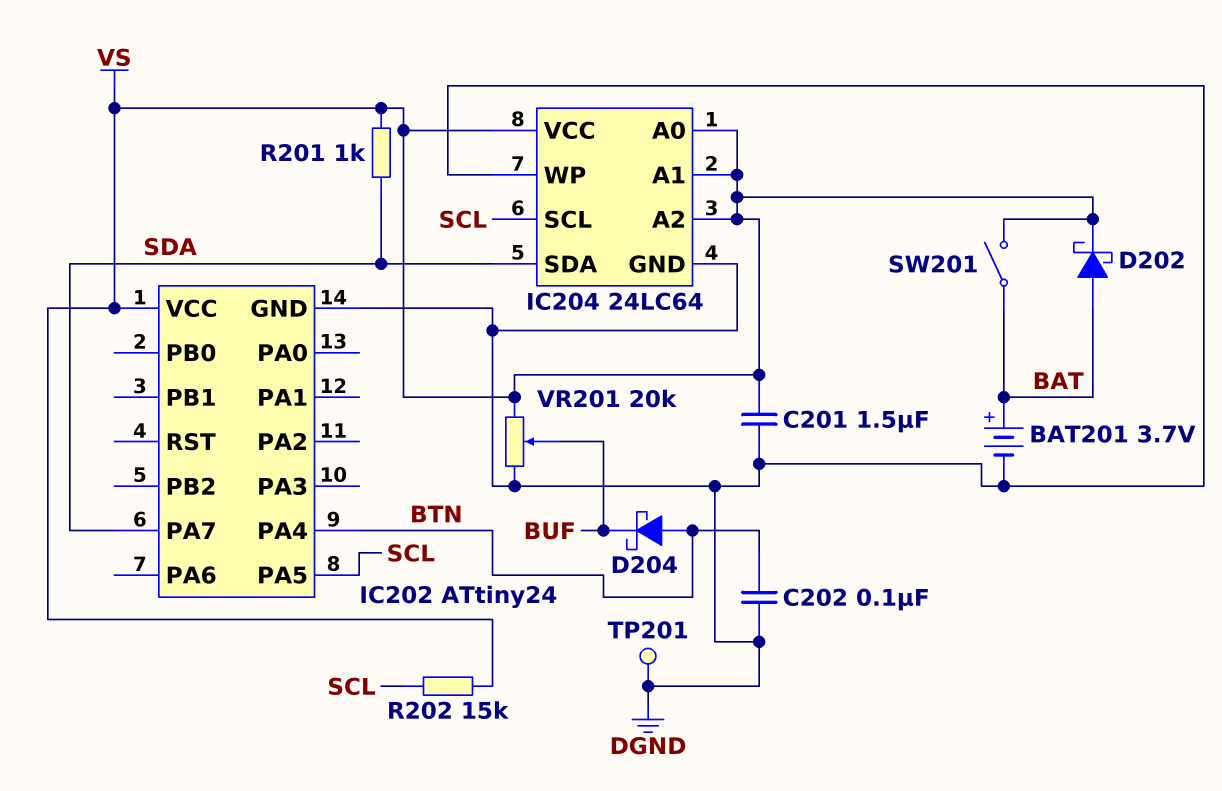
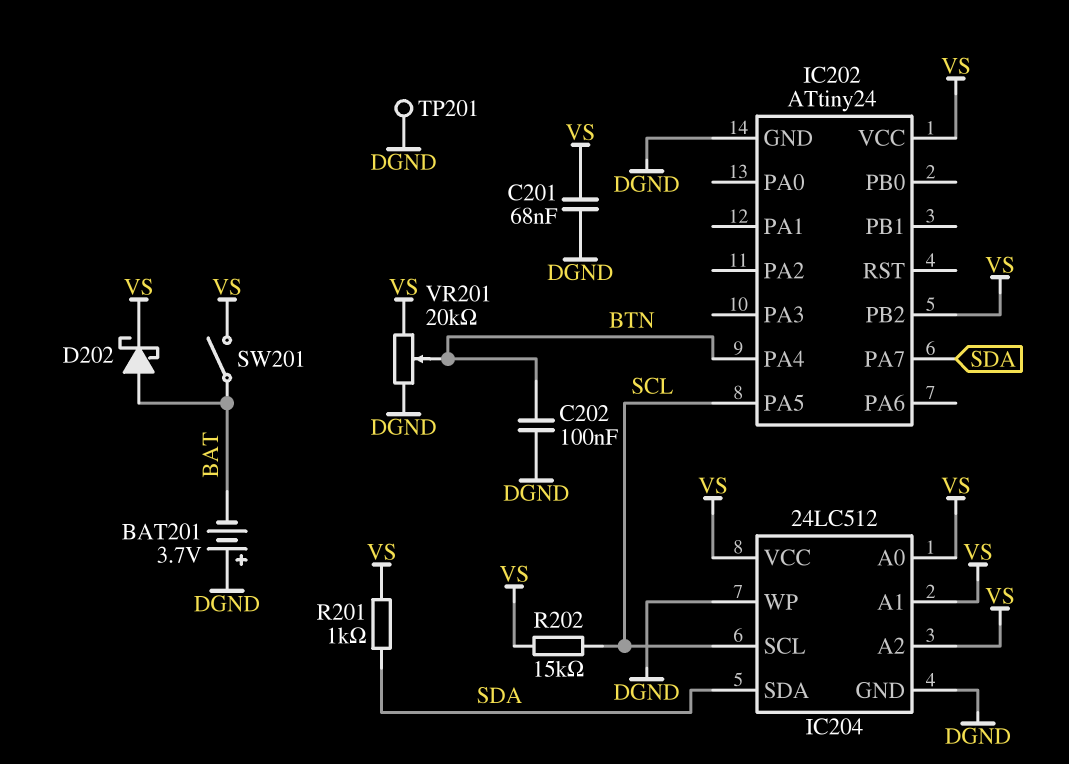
BAT201: 3.7V (plus BAT, minus DGND) -> 3.7V (plus DGND, minus BAT)
C201: 1.5uF (DGND, VS) -> 68nF (DGND, VS)
D204: schottky (A BTN, K BUF) -> none
IC202 pin PB2: none -> VS
IC204: 24LC64 -> 24LC512
VR201: 20k (DGND, VS, wiper BUF) -> 20k (DGND, VS, wiper BTN)

